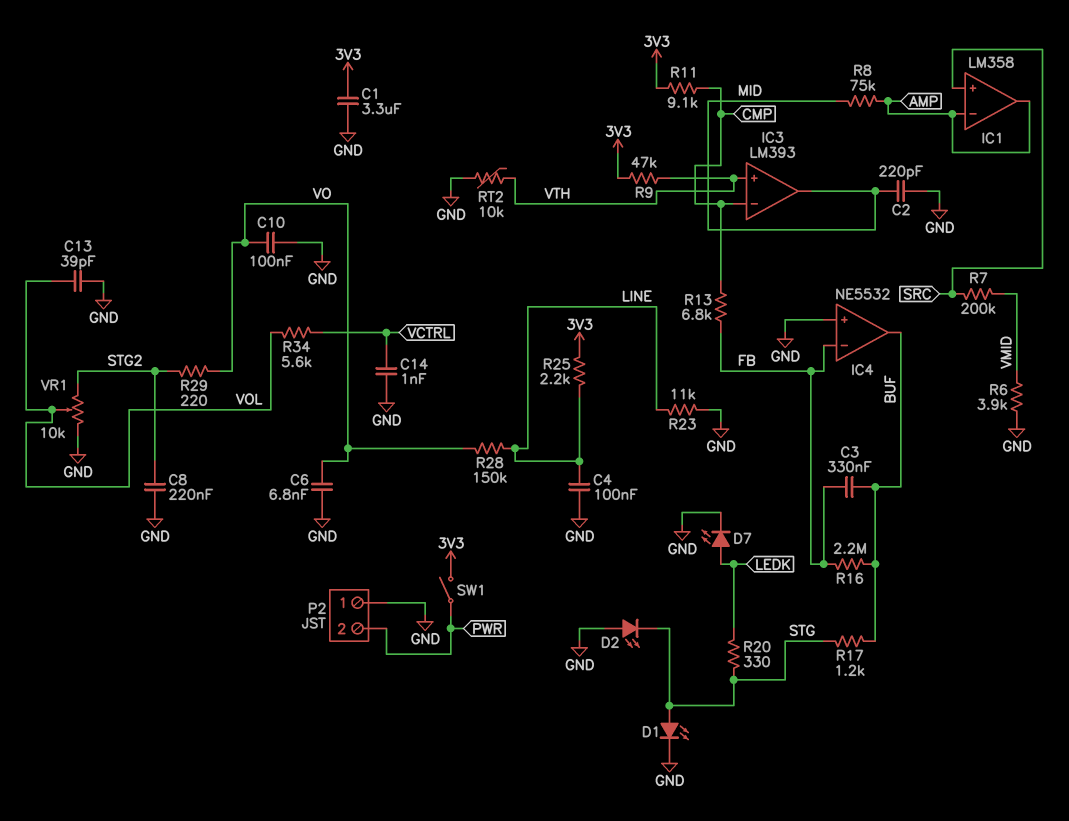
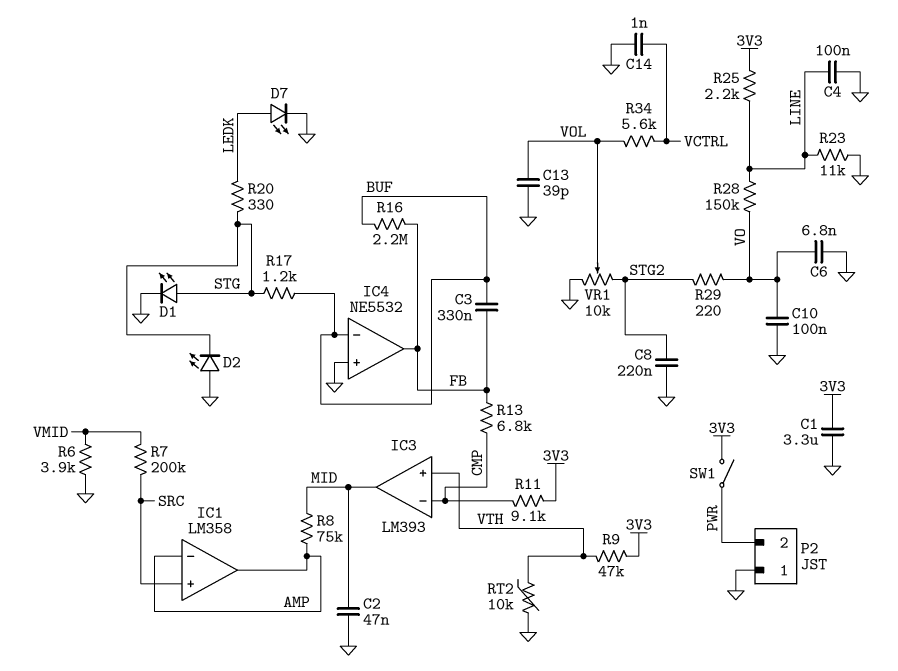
C2: 220pF (GND, MID) -> 47nF (GND, MID)
IC4 pin in-: FB -> BUF
IC4 pin out: BUF -> FB

